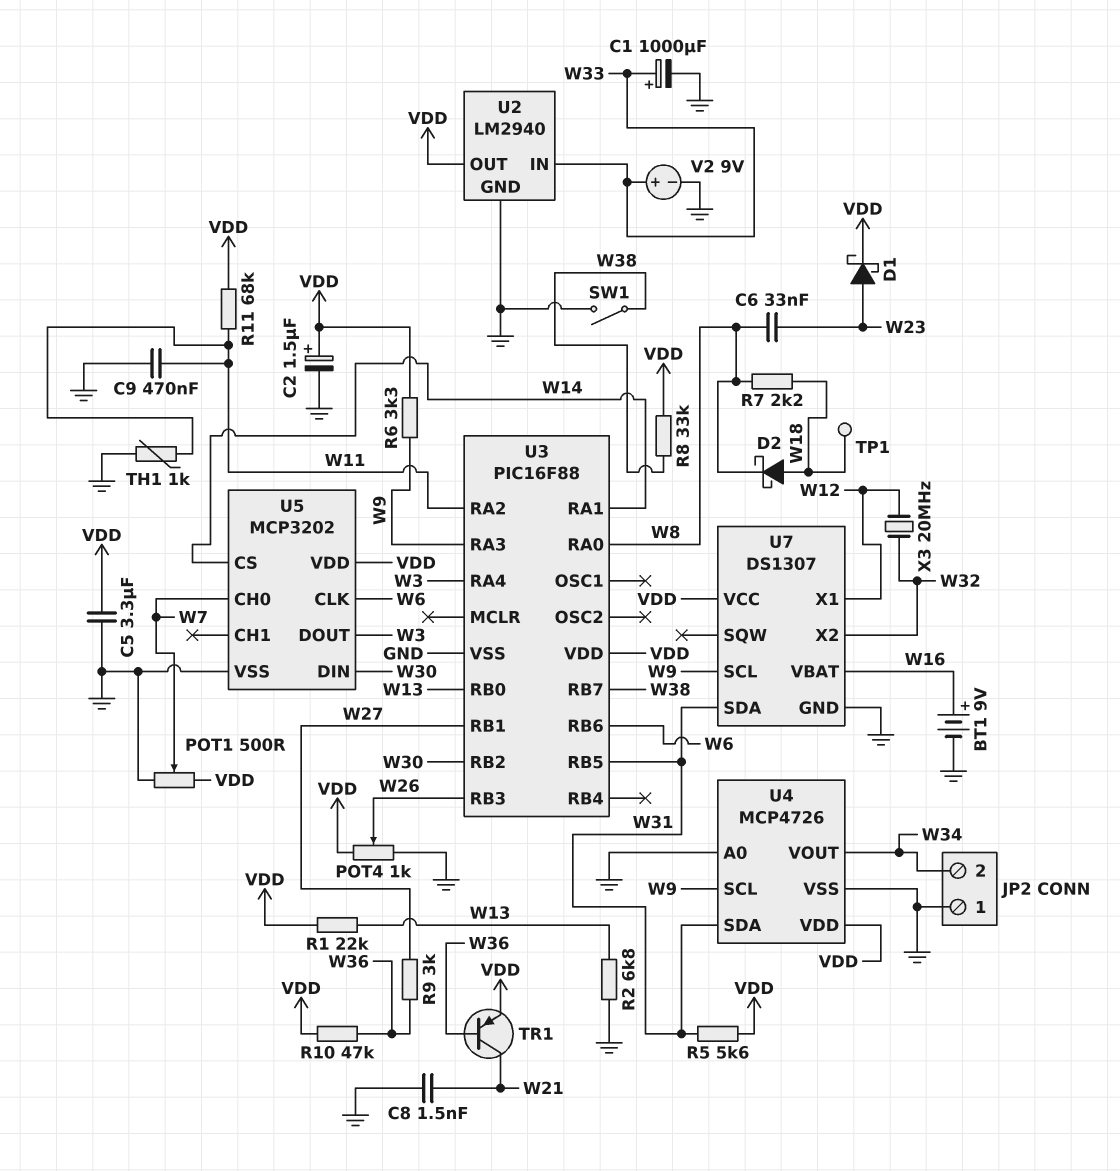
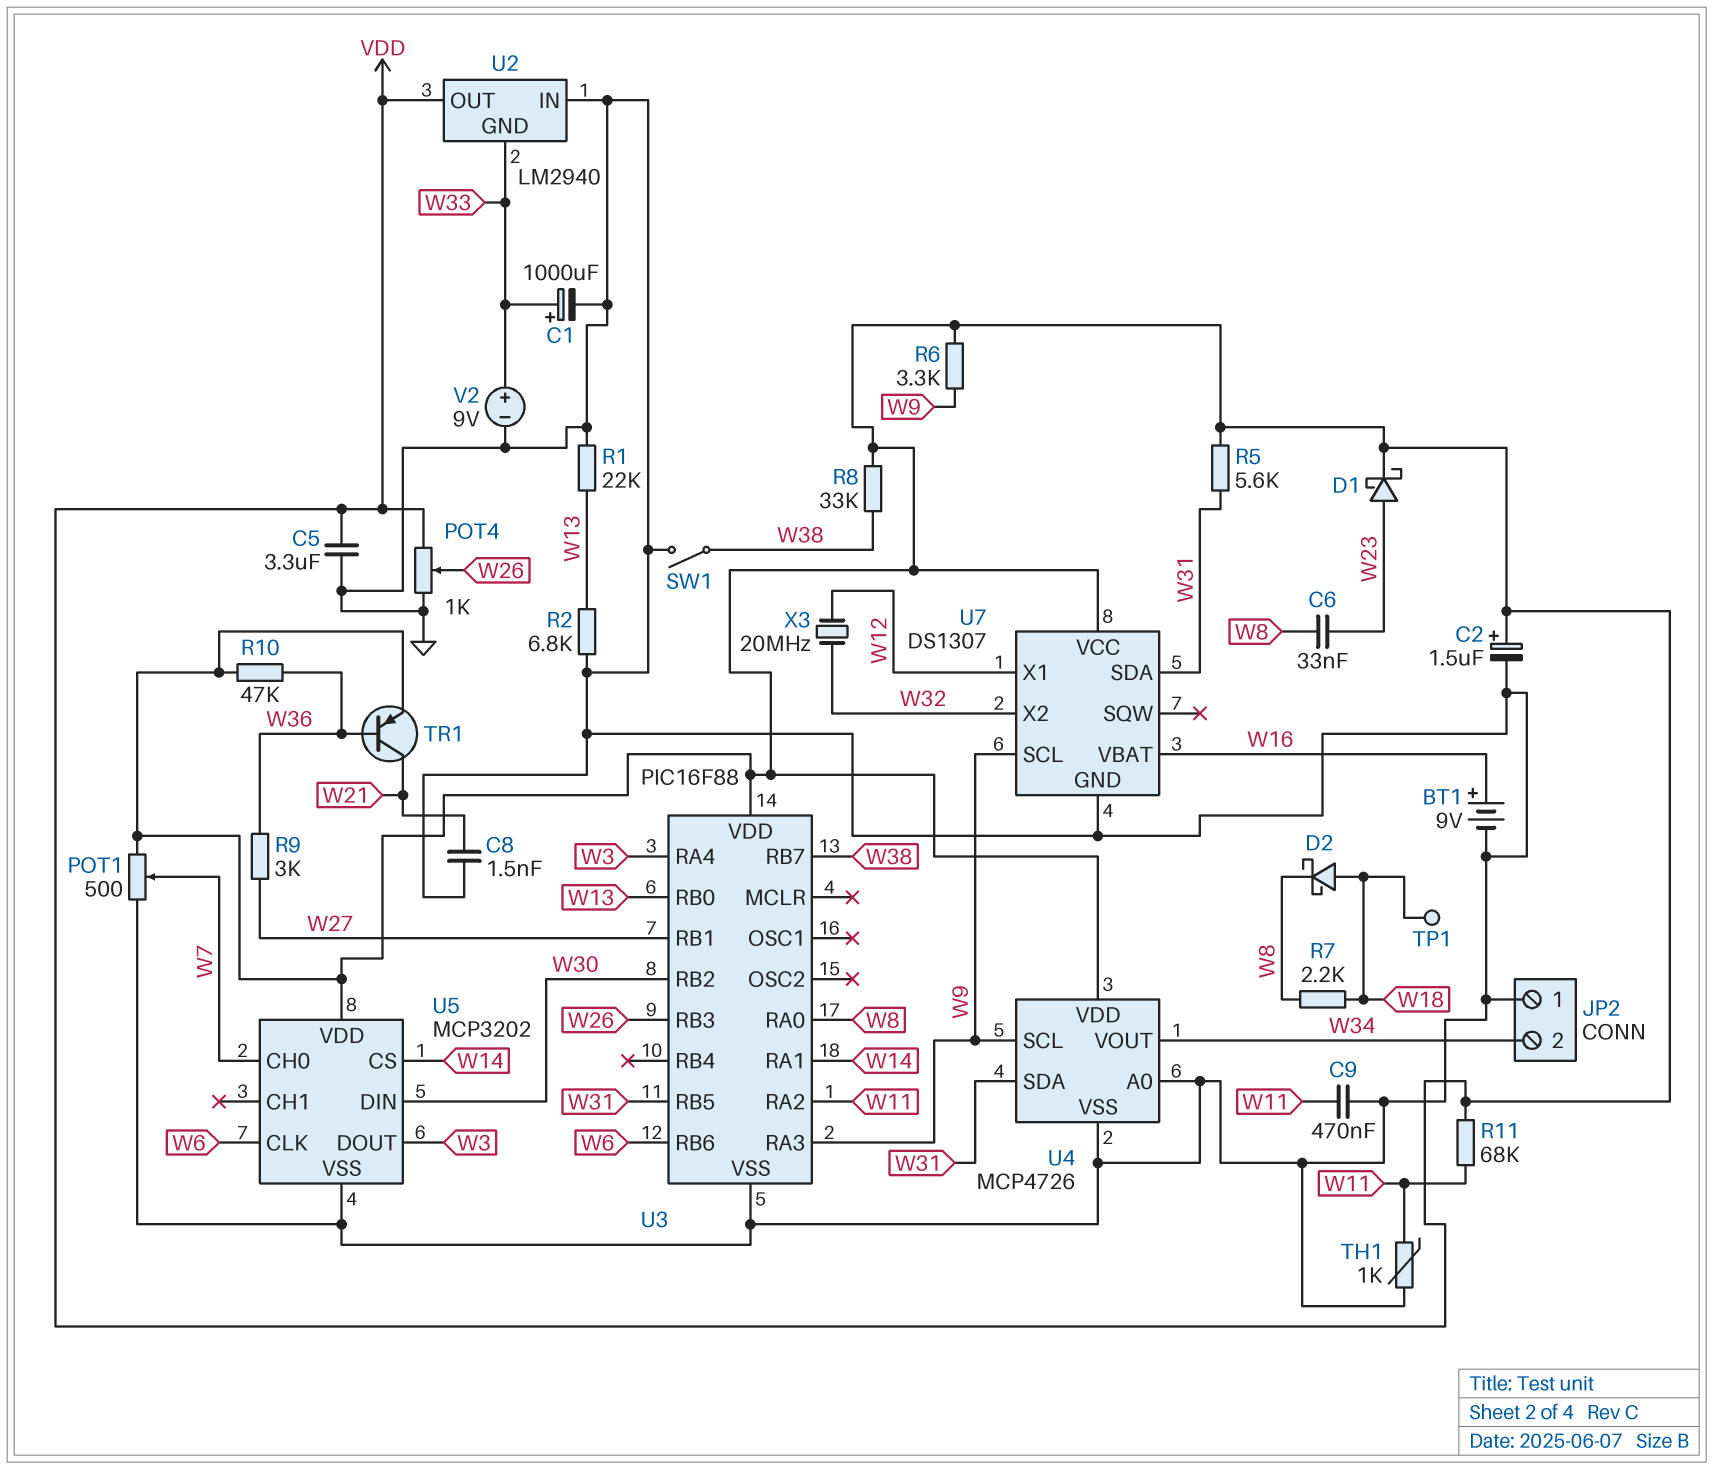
R1: 22k (VDD, W13) -> 22k (GND, W13)
U2 pin GND: GND -> W33
U2 pin IN: W33 -> GND

